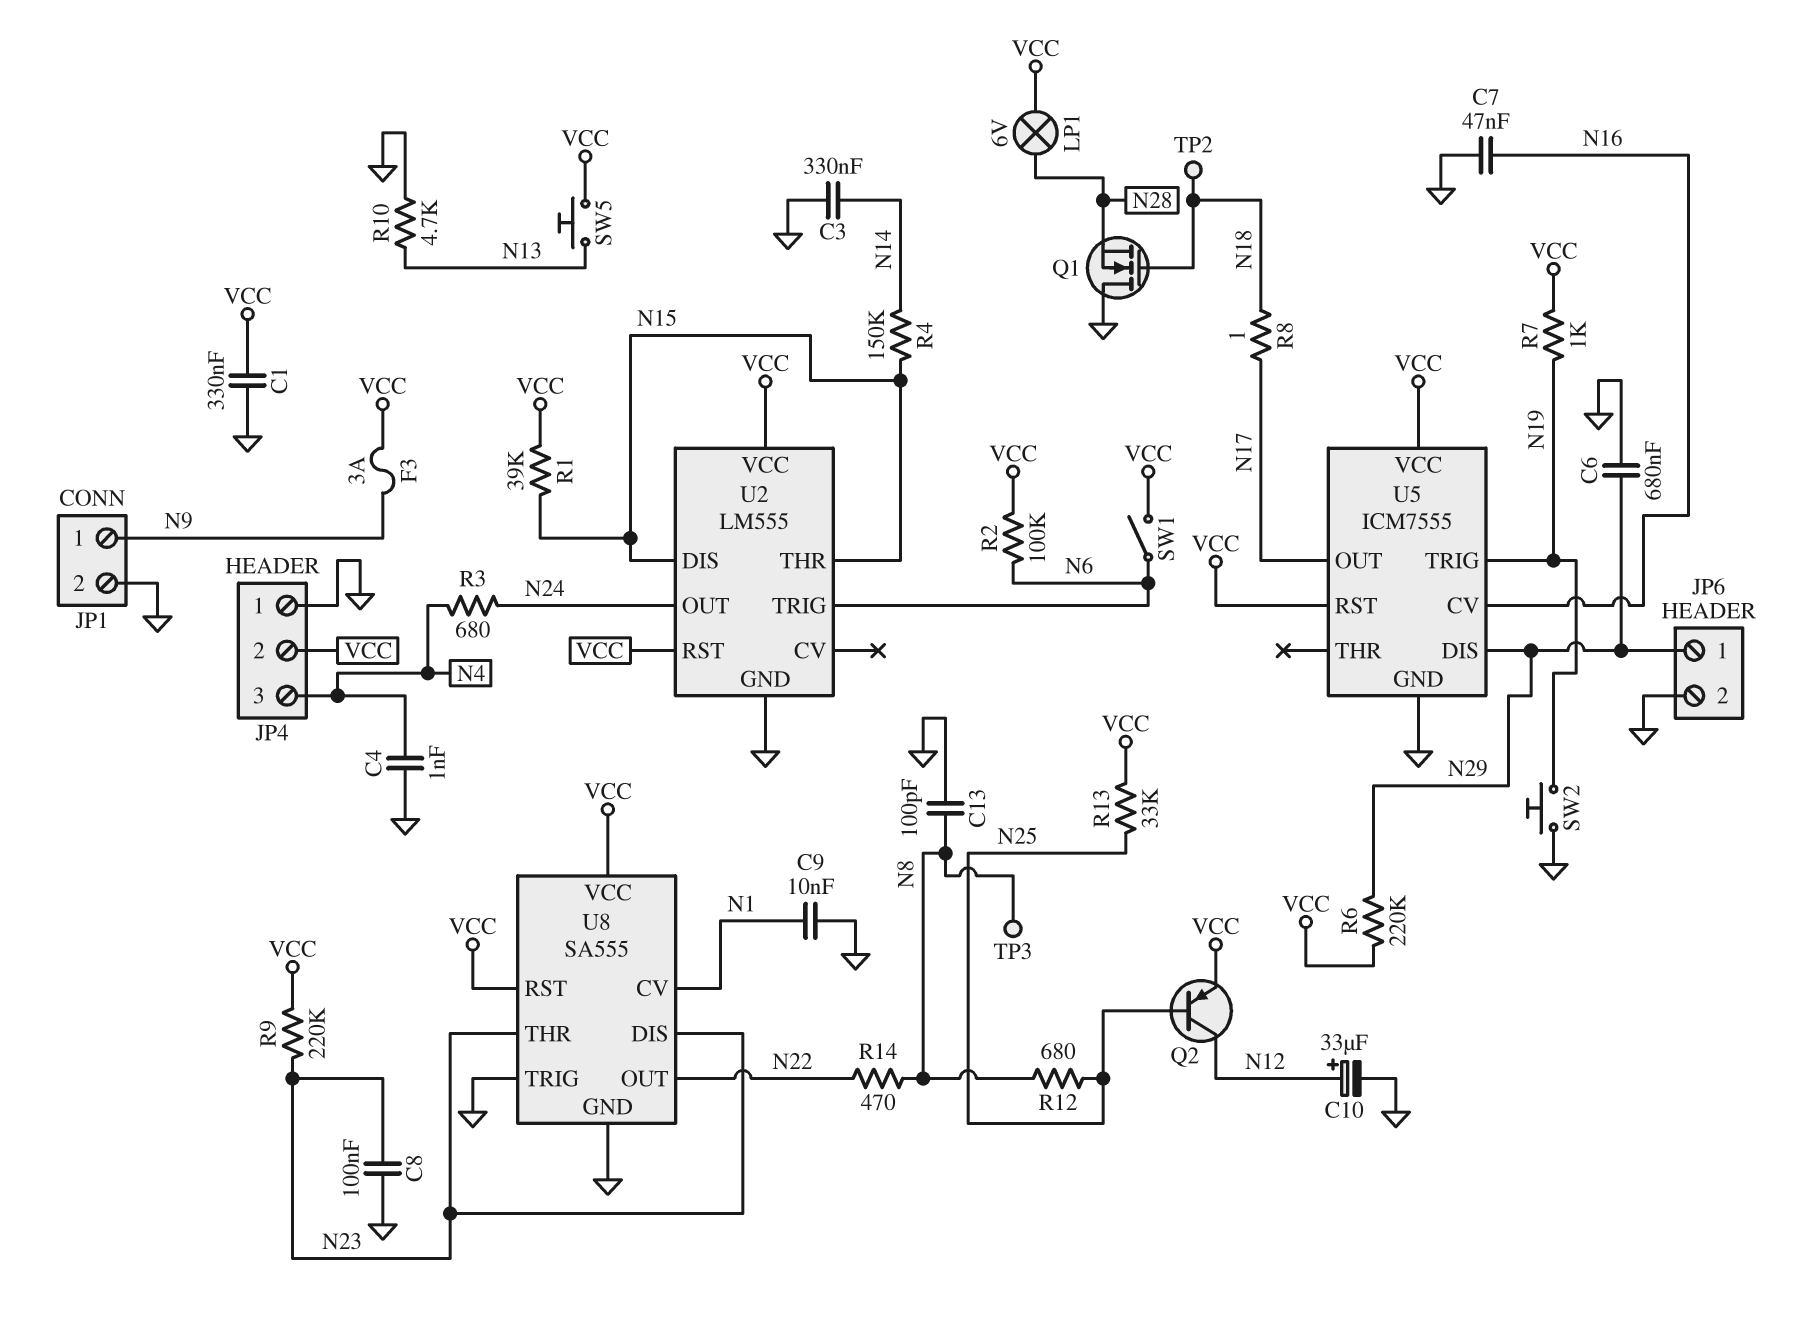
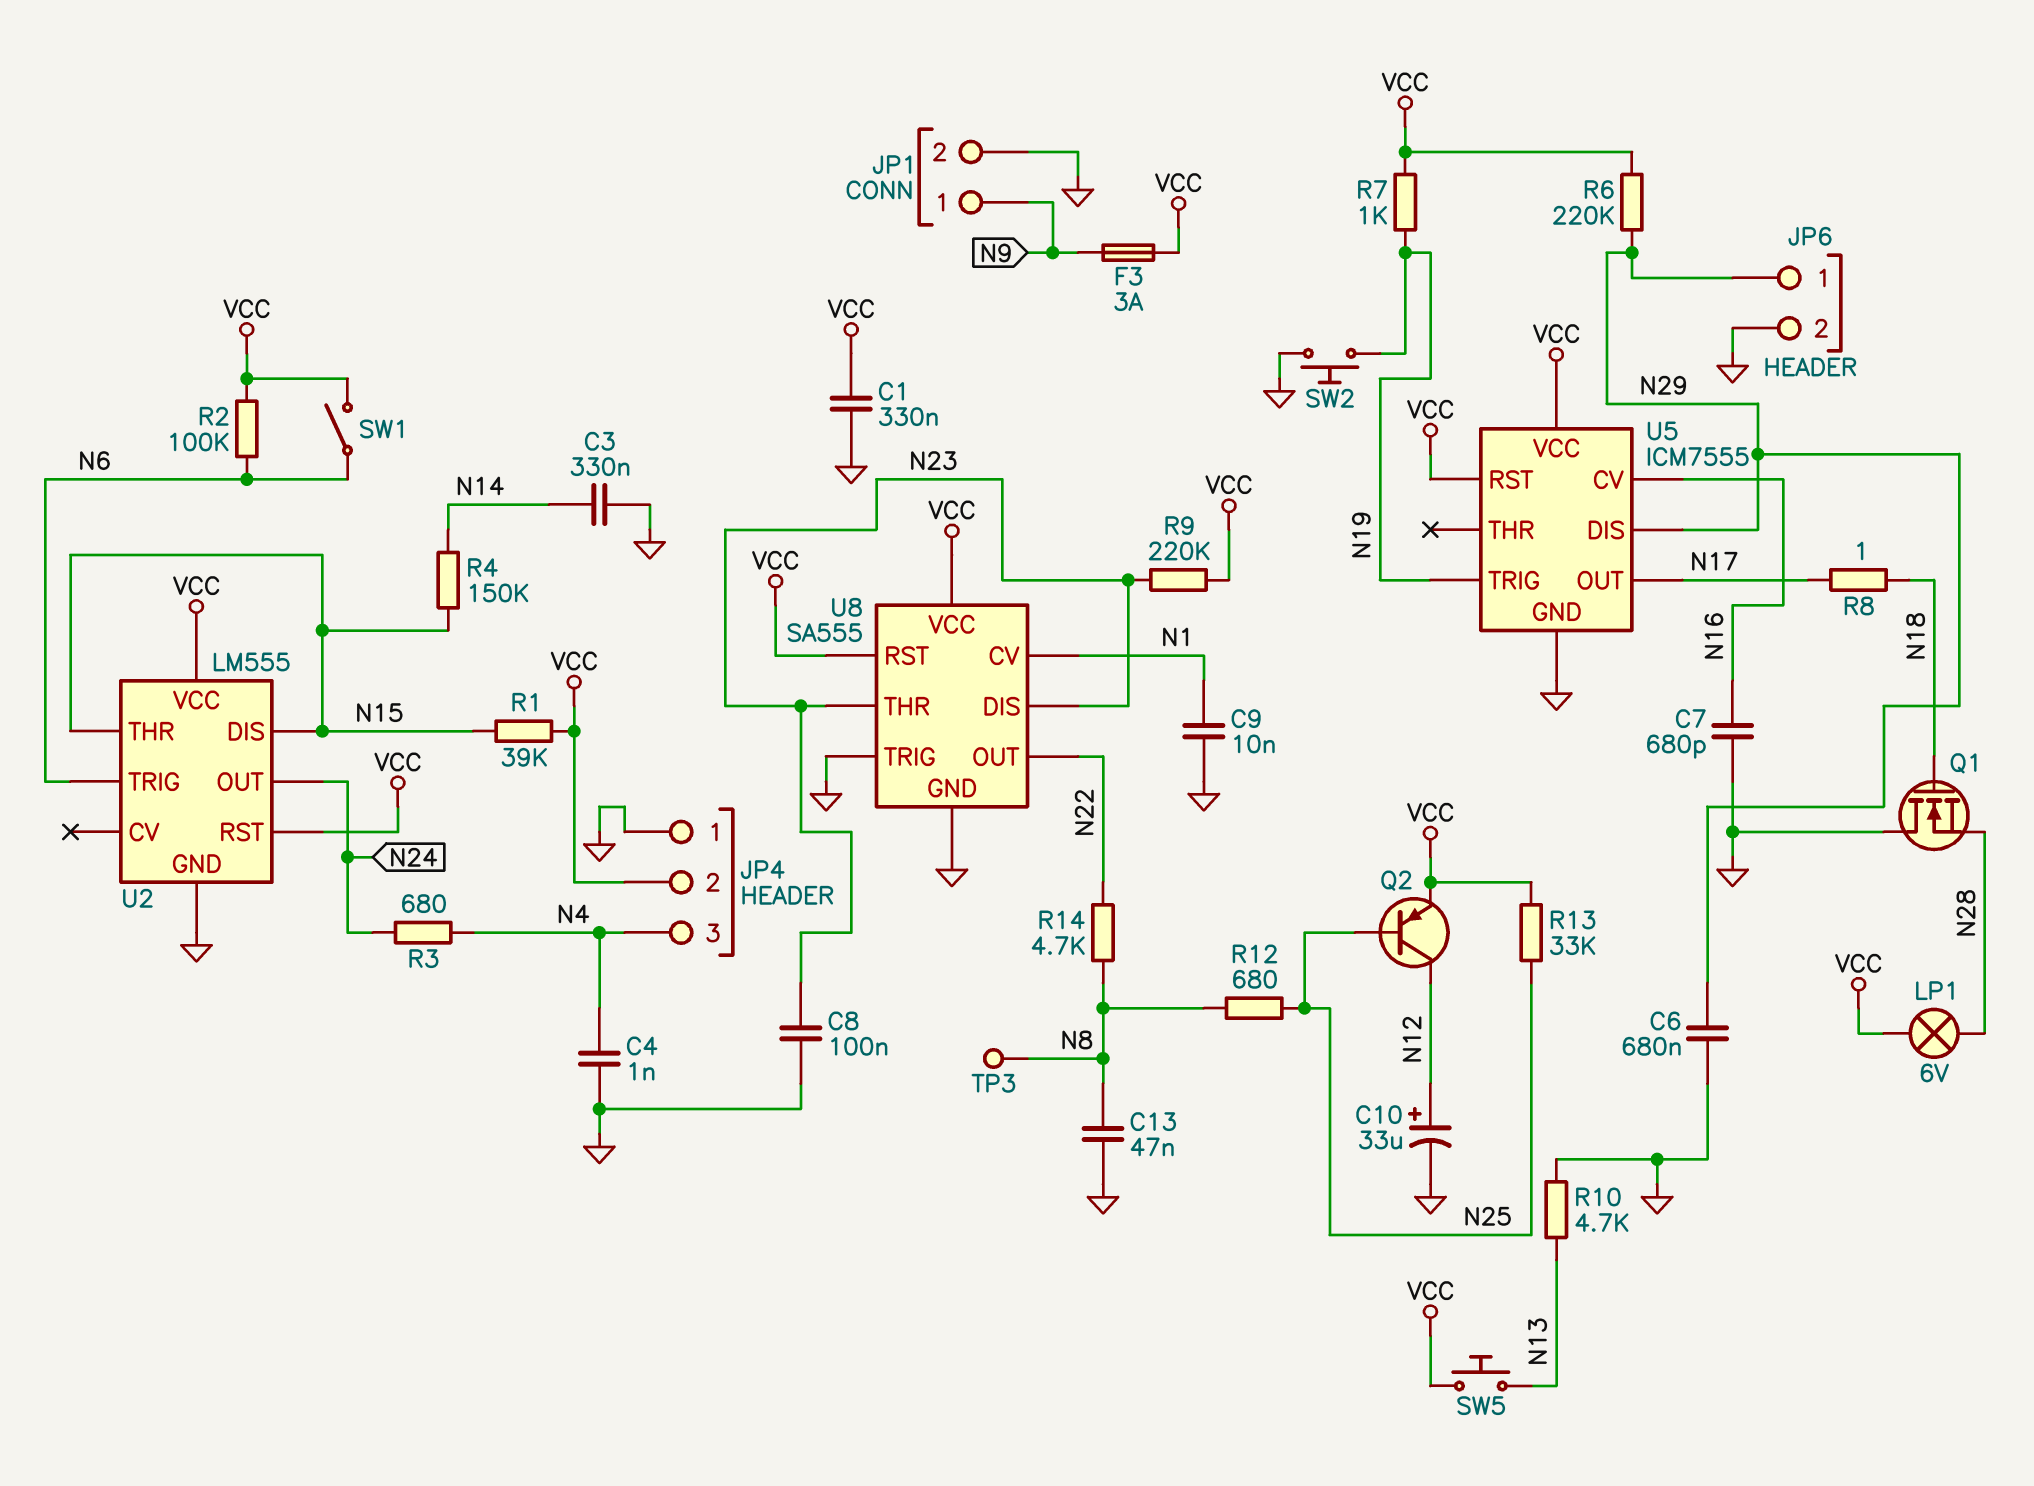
C7: 47nF (GND, N16) -> 680pF (GND, N16)
C13: 100pF (GND, N8) -> 47nF (GND, N8)
R14: 470 (N8, N22) -> 4.7k (N8, N22)
TP2: test point (N18) -> none

